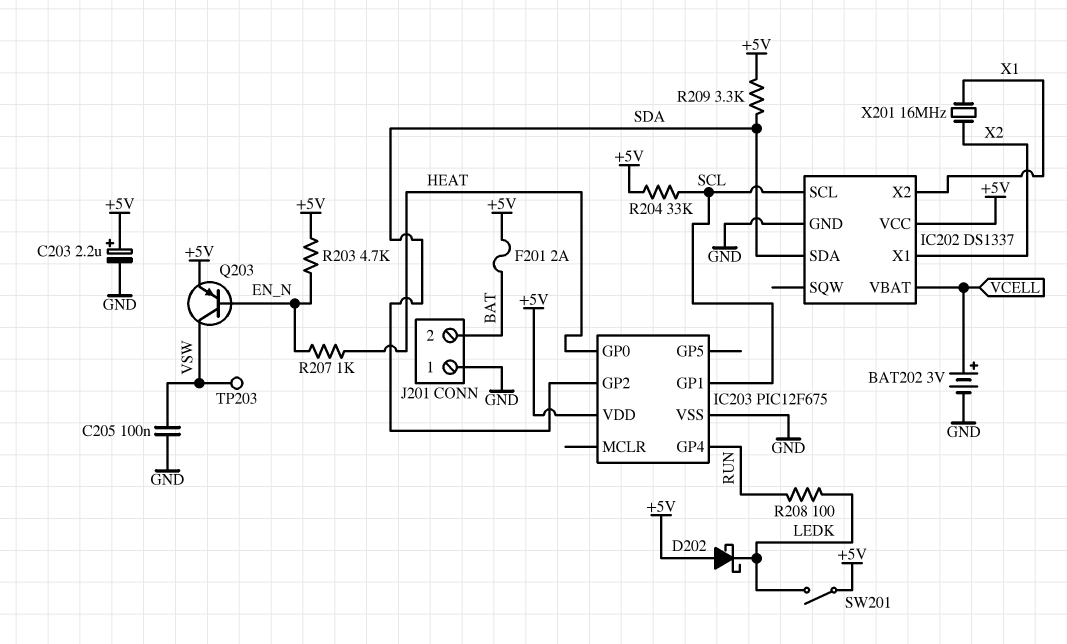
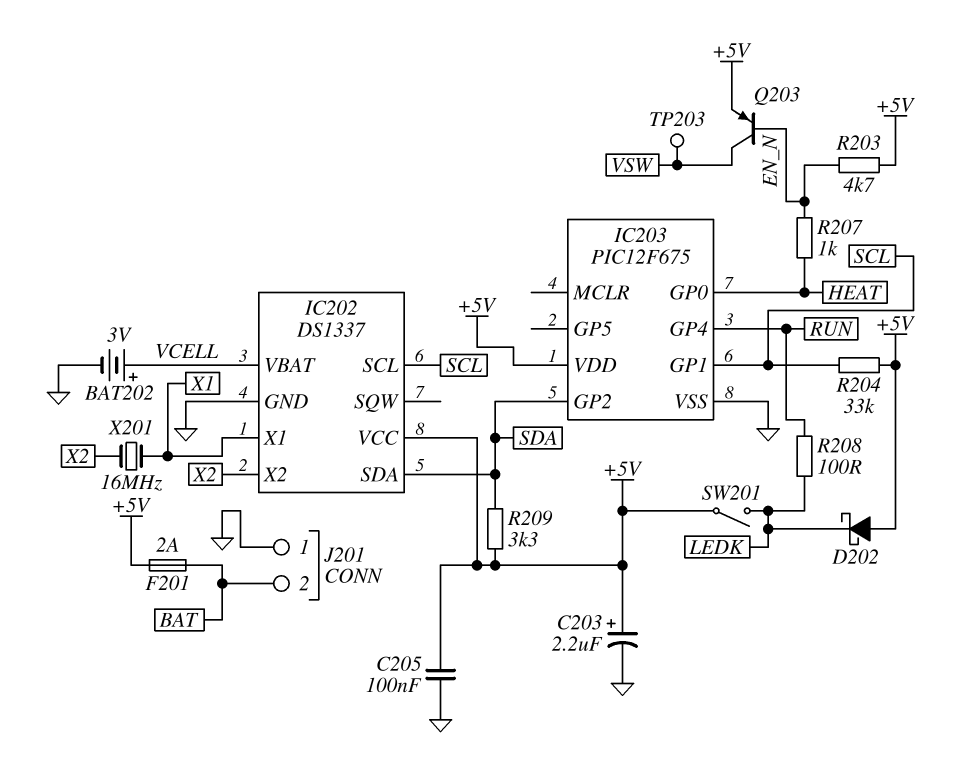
C205: 100nF (GND, VSW) -> 100nF (+5V, GND)
IC202 pin X1: X2 -> X1
IC202 pin X2: X1 -> X2

